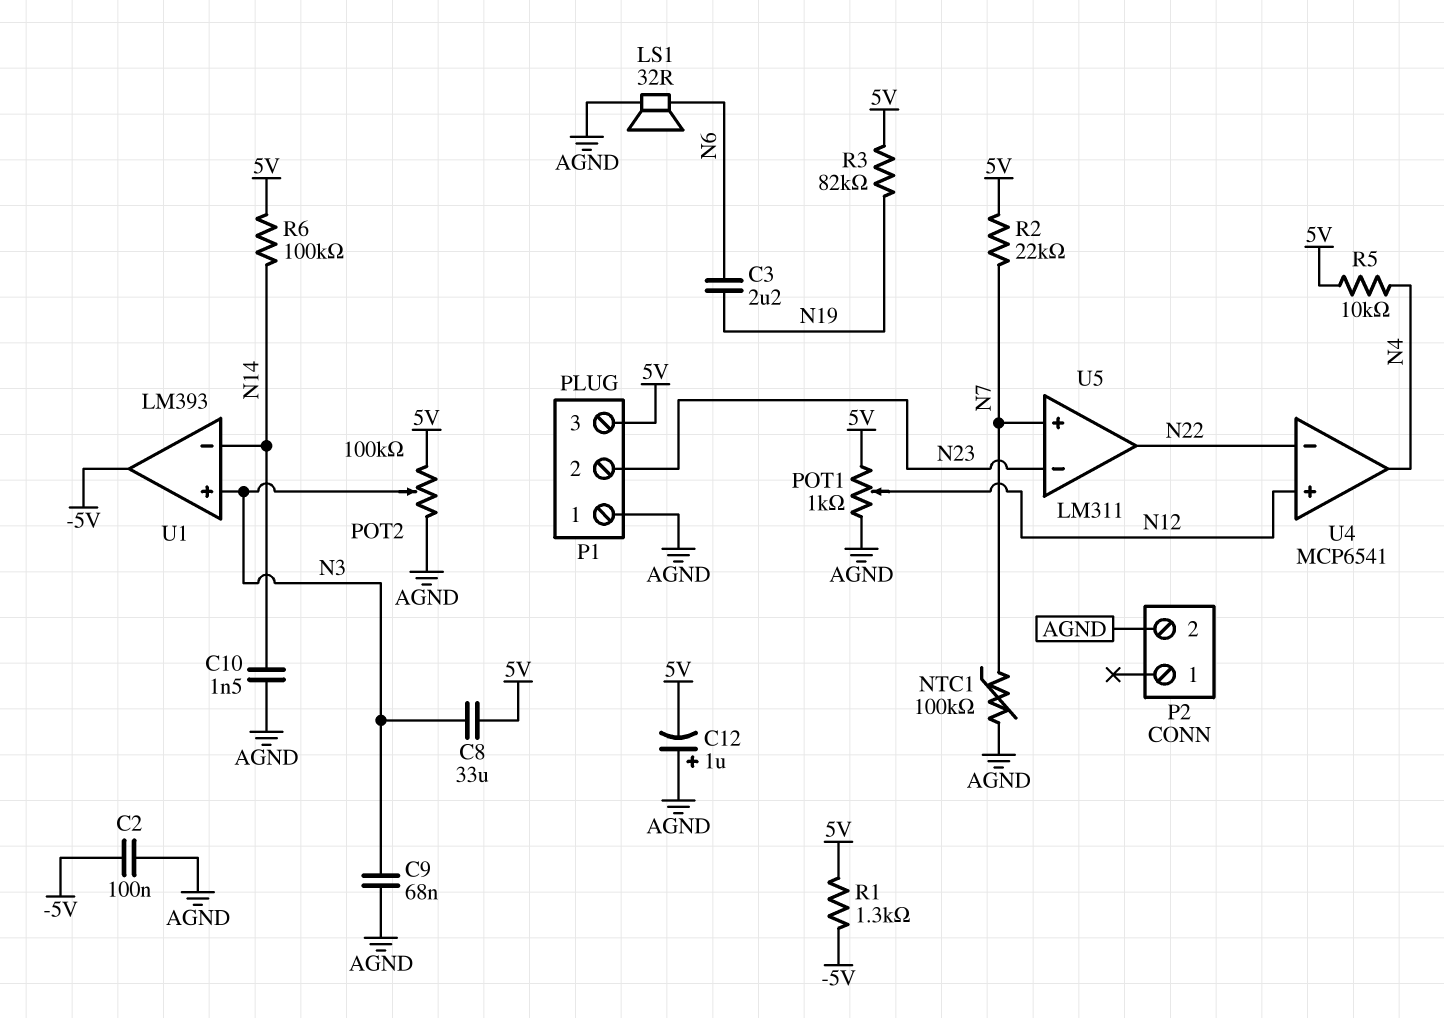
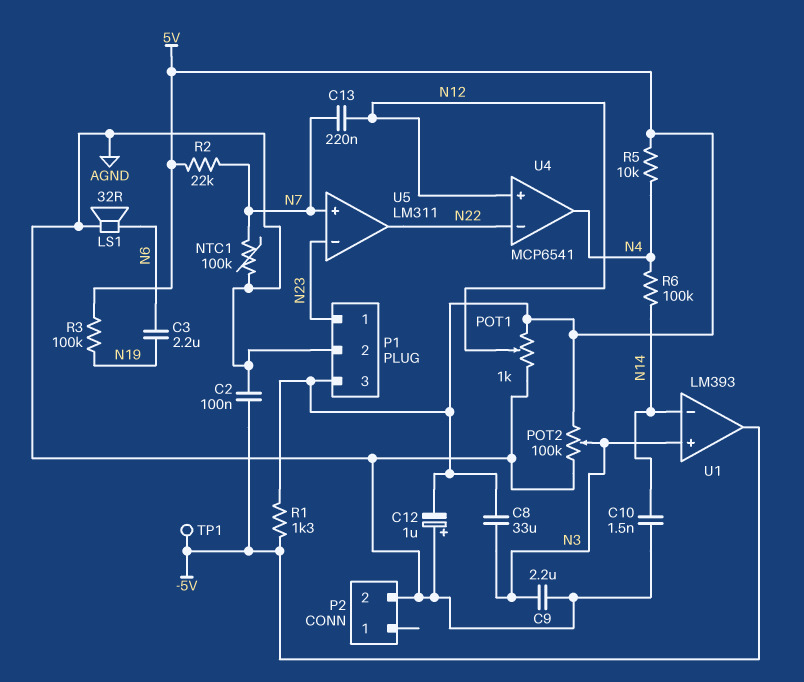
C9: 68nF (AGND, N3) -> 2.2uF (AGND, N3)
C13: none -> 220nF (N7, N12)
P1 pin 1: AGND -> N23
P1 pin 2: N23 -> AGND
R3: 82k (5V, N19) -> 100k (5V, N19)
R6: 100k (5V, N14) -> 100k (N4, N14)
TP1: none -> test point (-5V)

